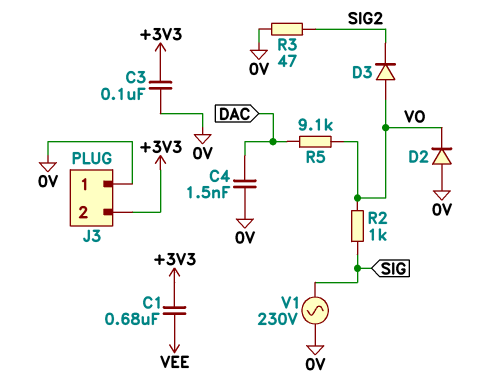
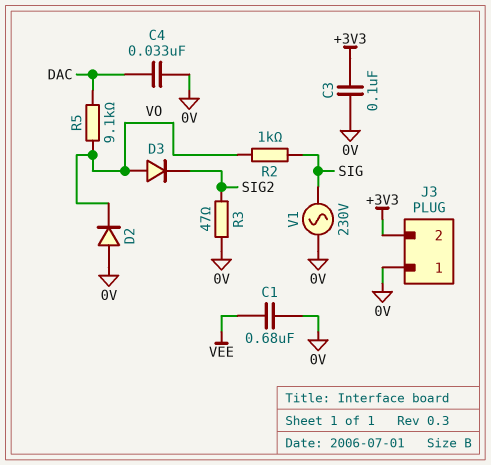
C1: 680nF (+3V3, VEE) -> 680nF (0V, VEE)
C4: 1.5nF (0V, DAC) -> 33nF (0V, DAC)

